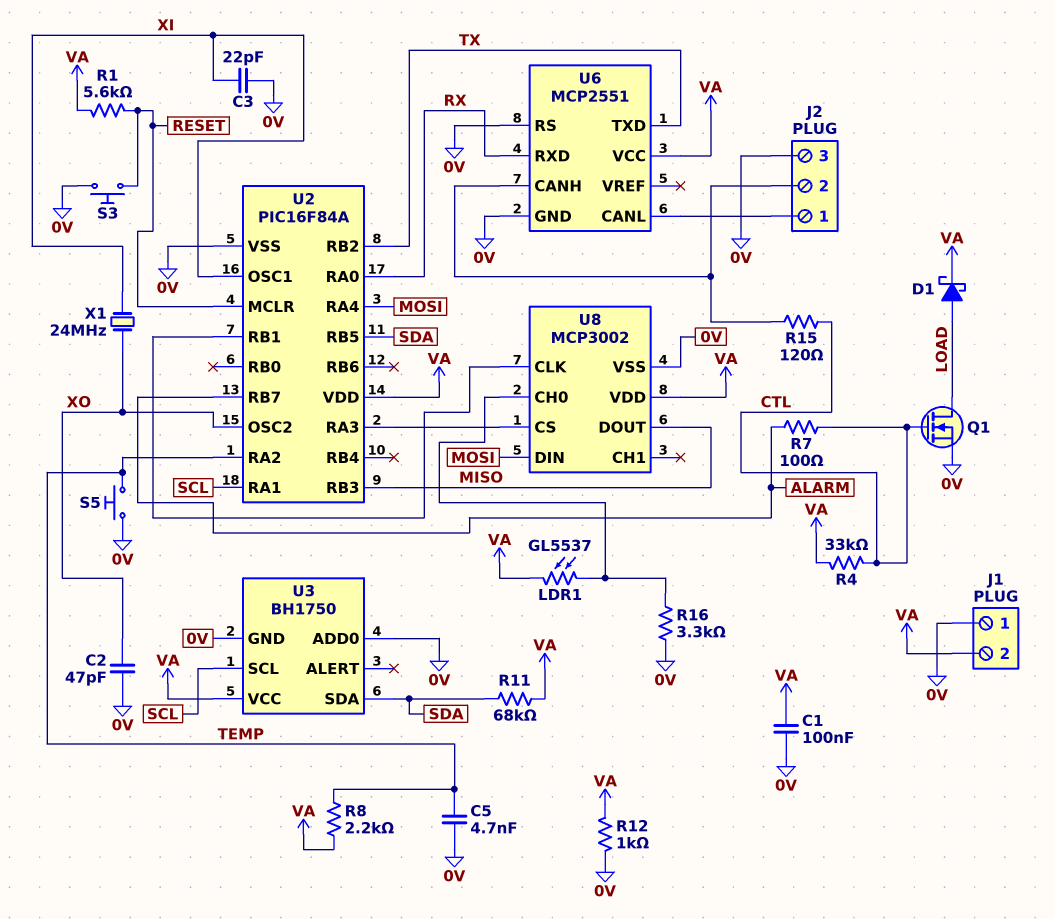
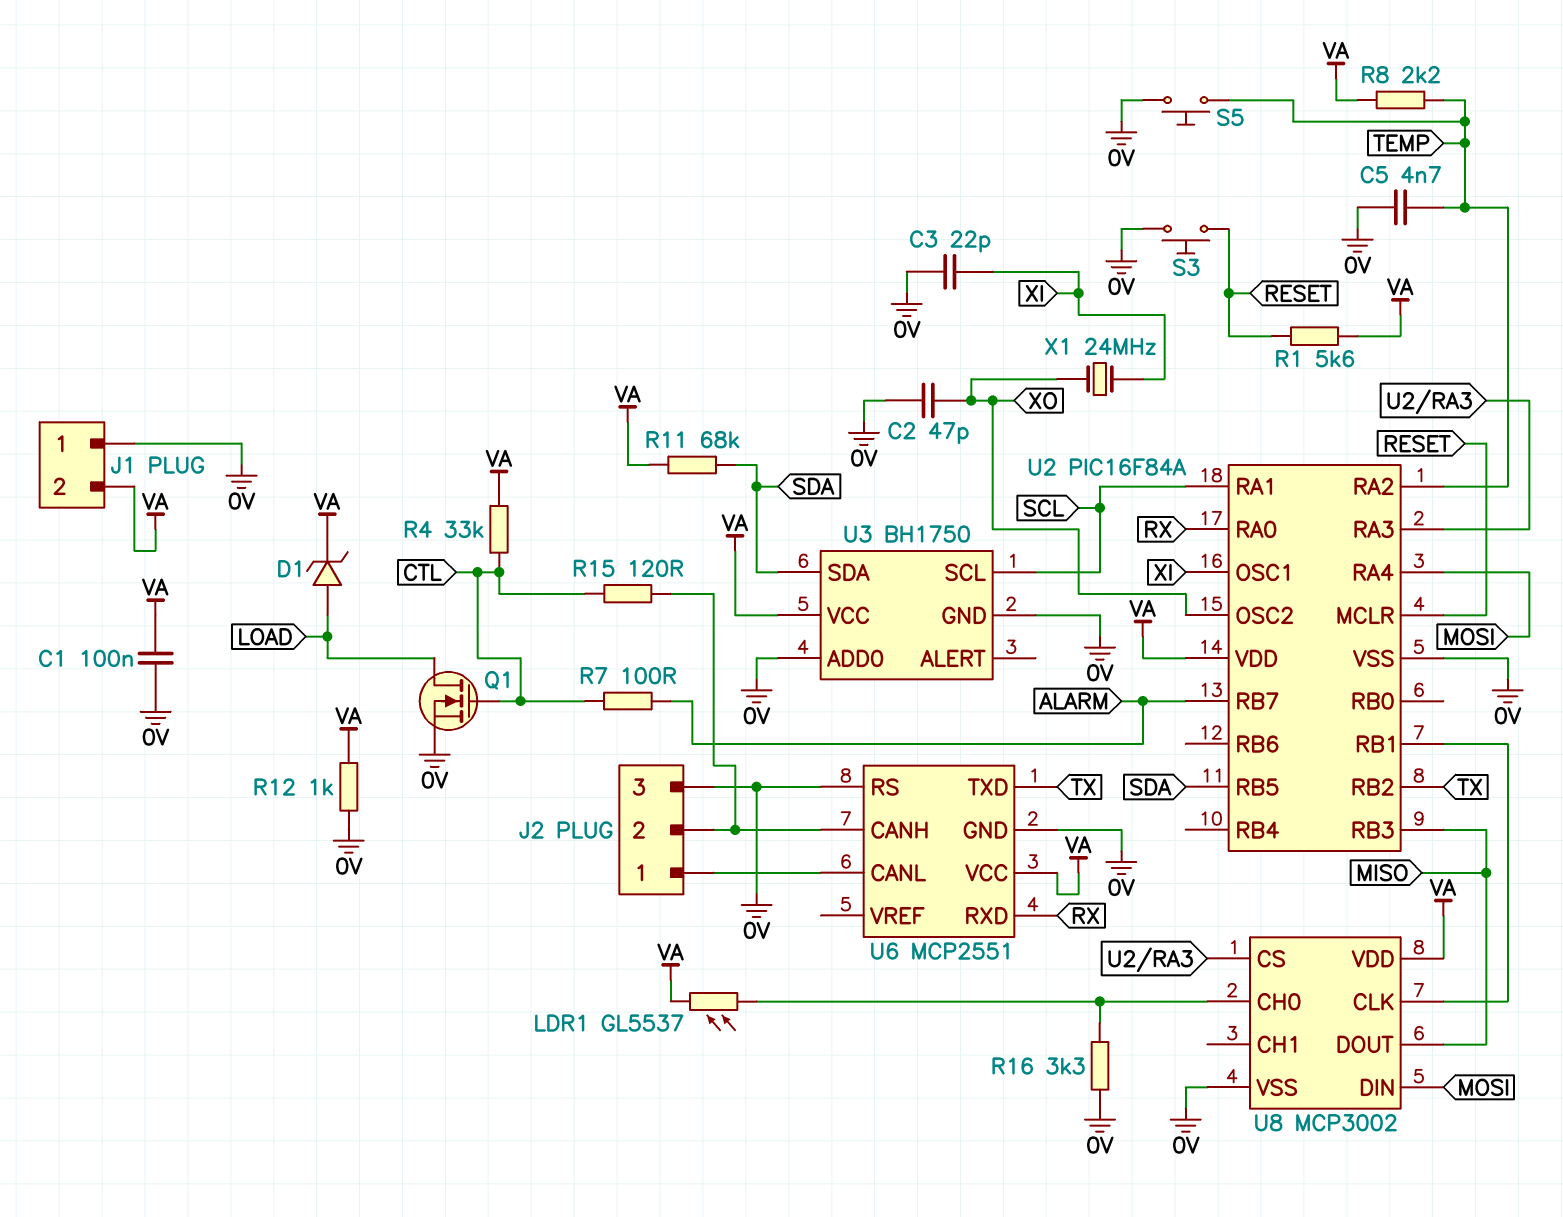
D1: schottky (A LOAD, K VA) -> zener (A LOAD, K VA)

